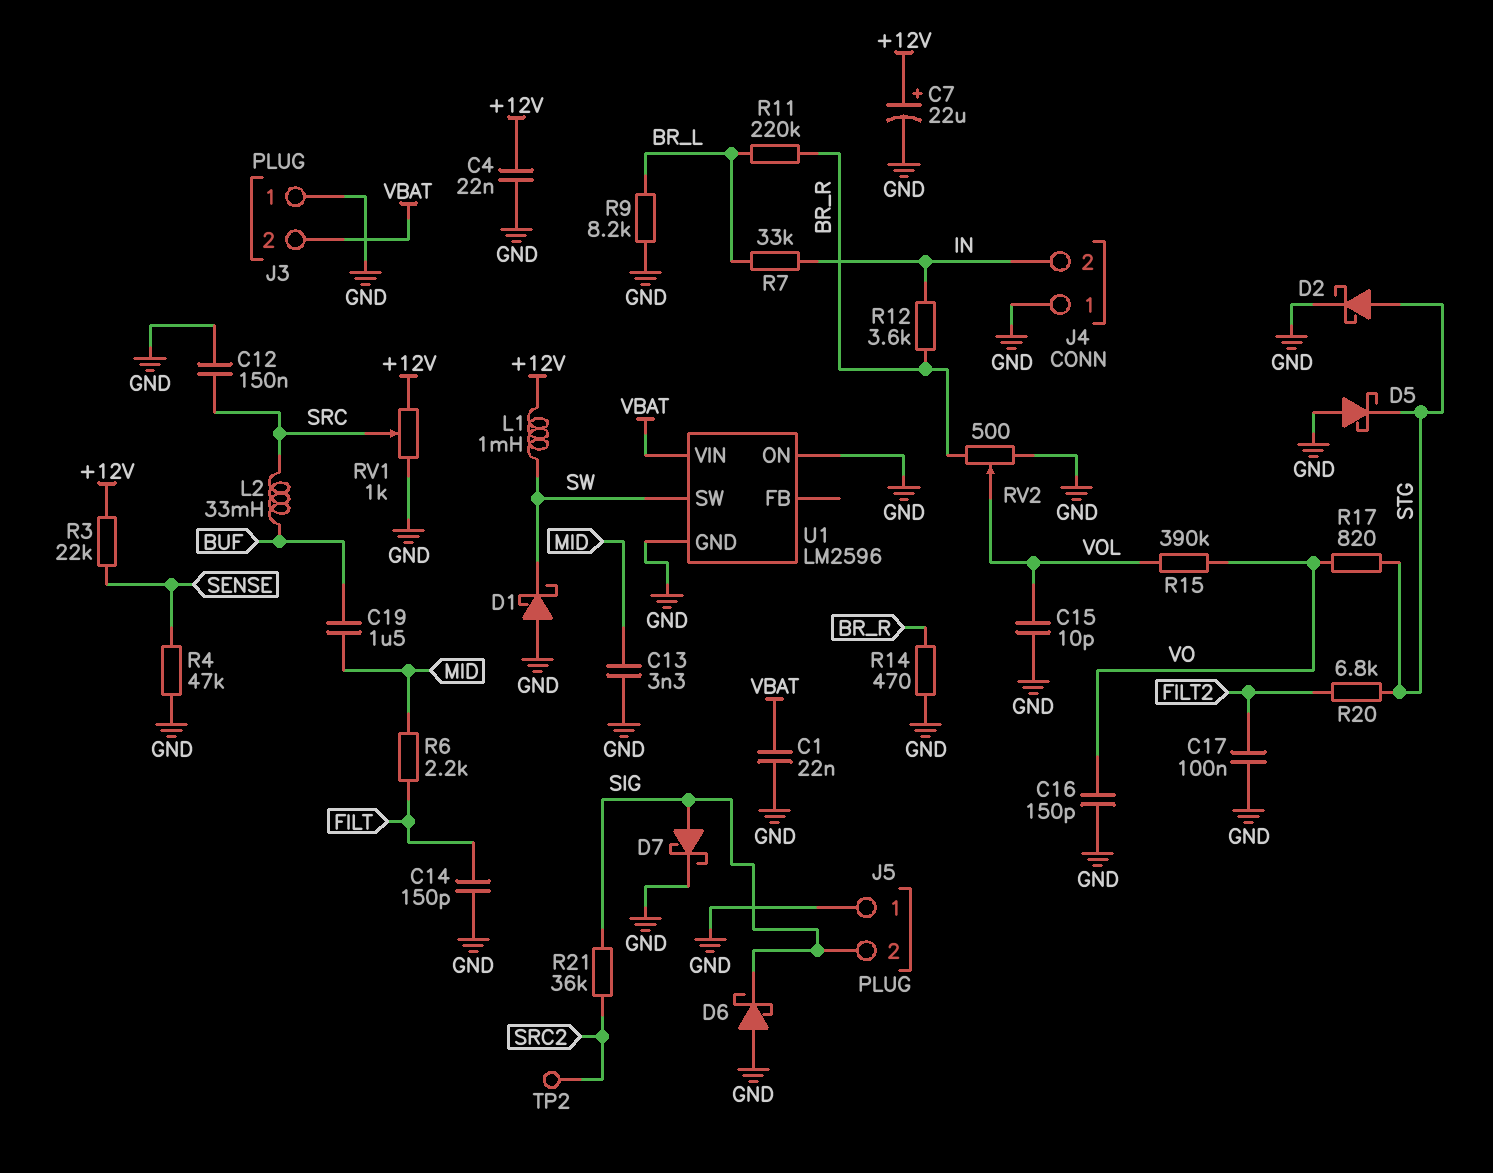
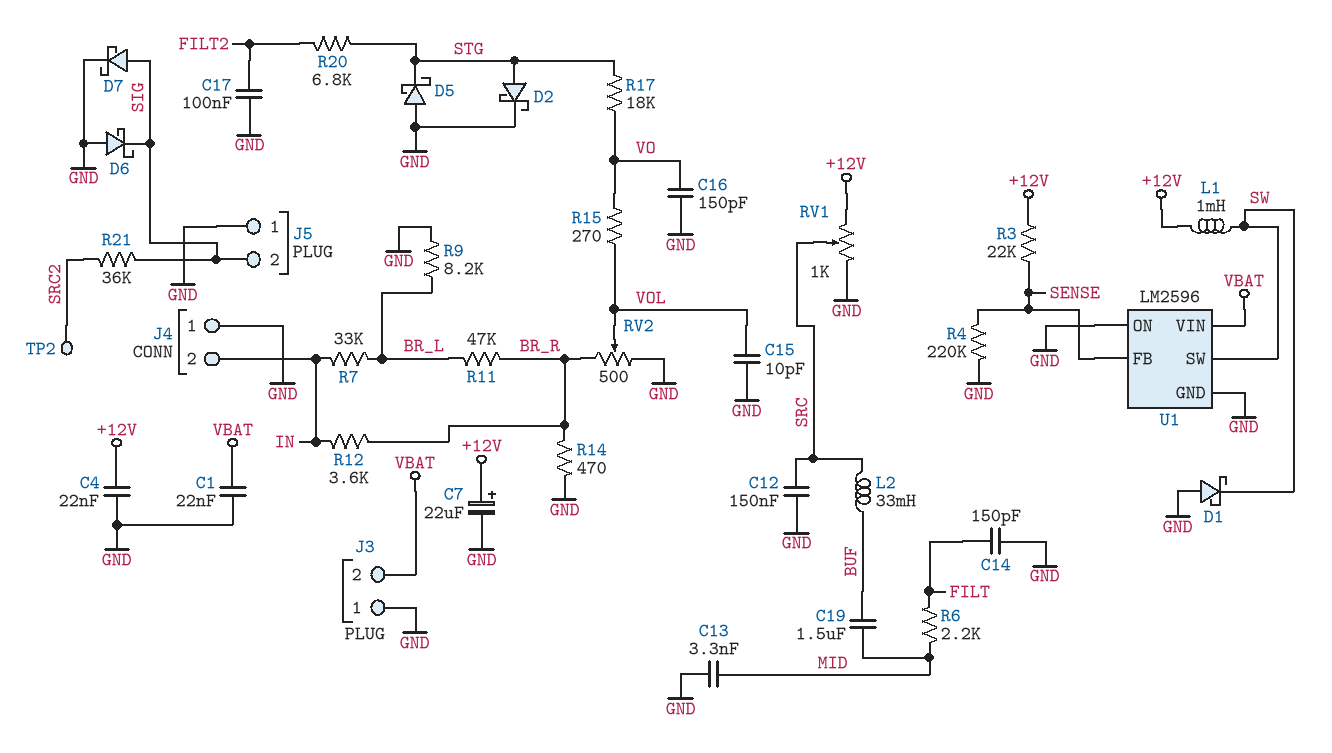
R4: 47k (GND, SENSE) -> 220k (GND, SENSE)
R11: 220k (BR_L, BR_R) -> 47k (BR_L, BR_R)
R15: 390k (VO, VOL) -> 270 (VO, VOL)
R17: 820 (STG, VO) -> 18k (STG, VO)
U1 pin FB: none -> SENSE

